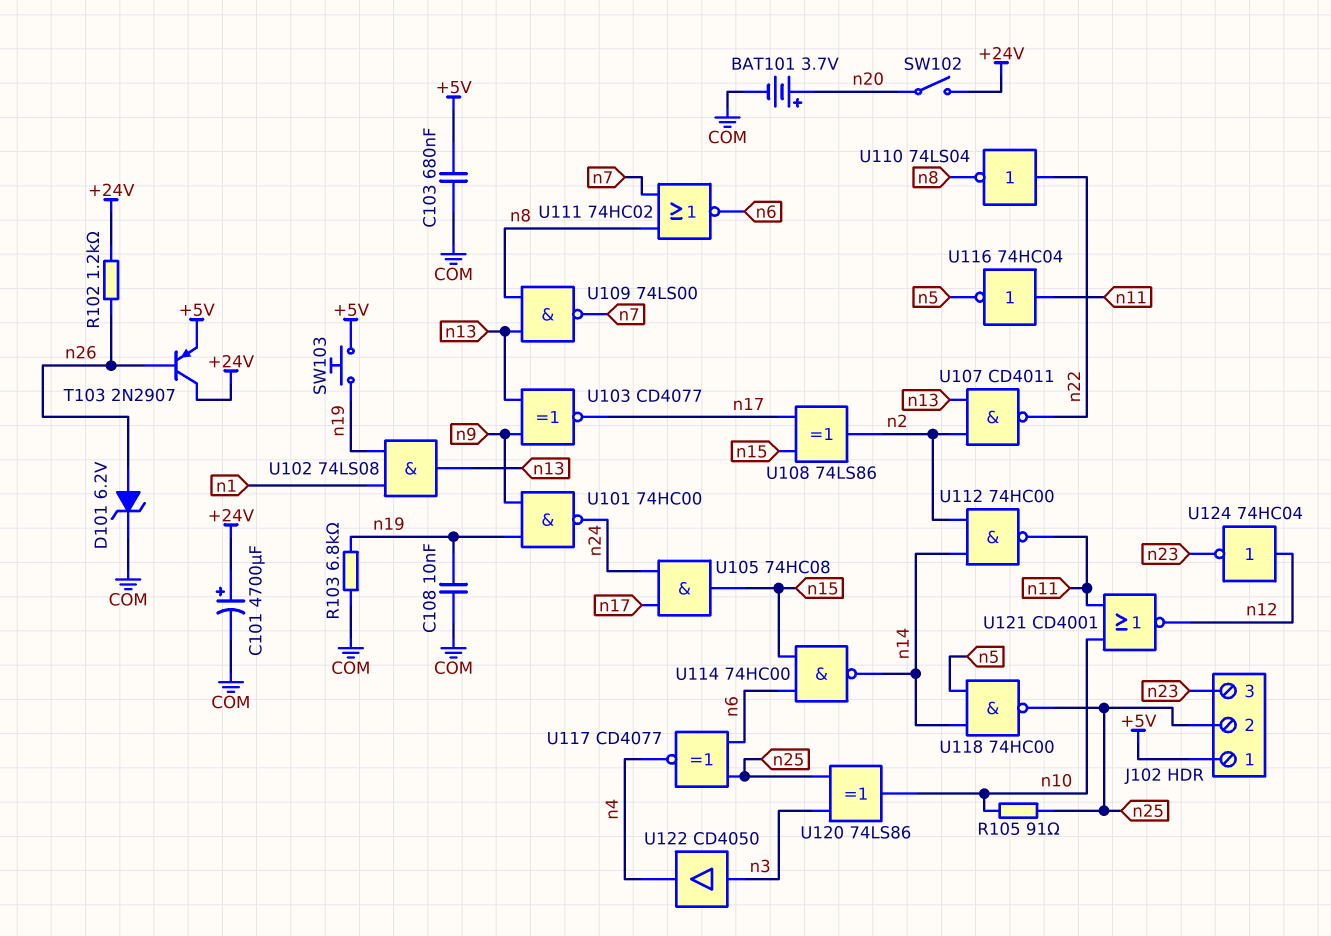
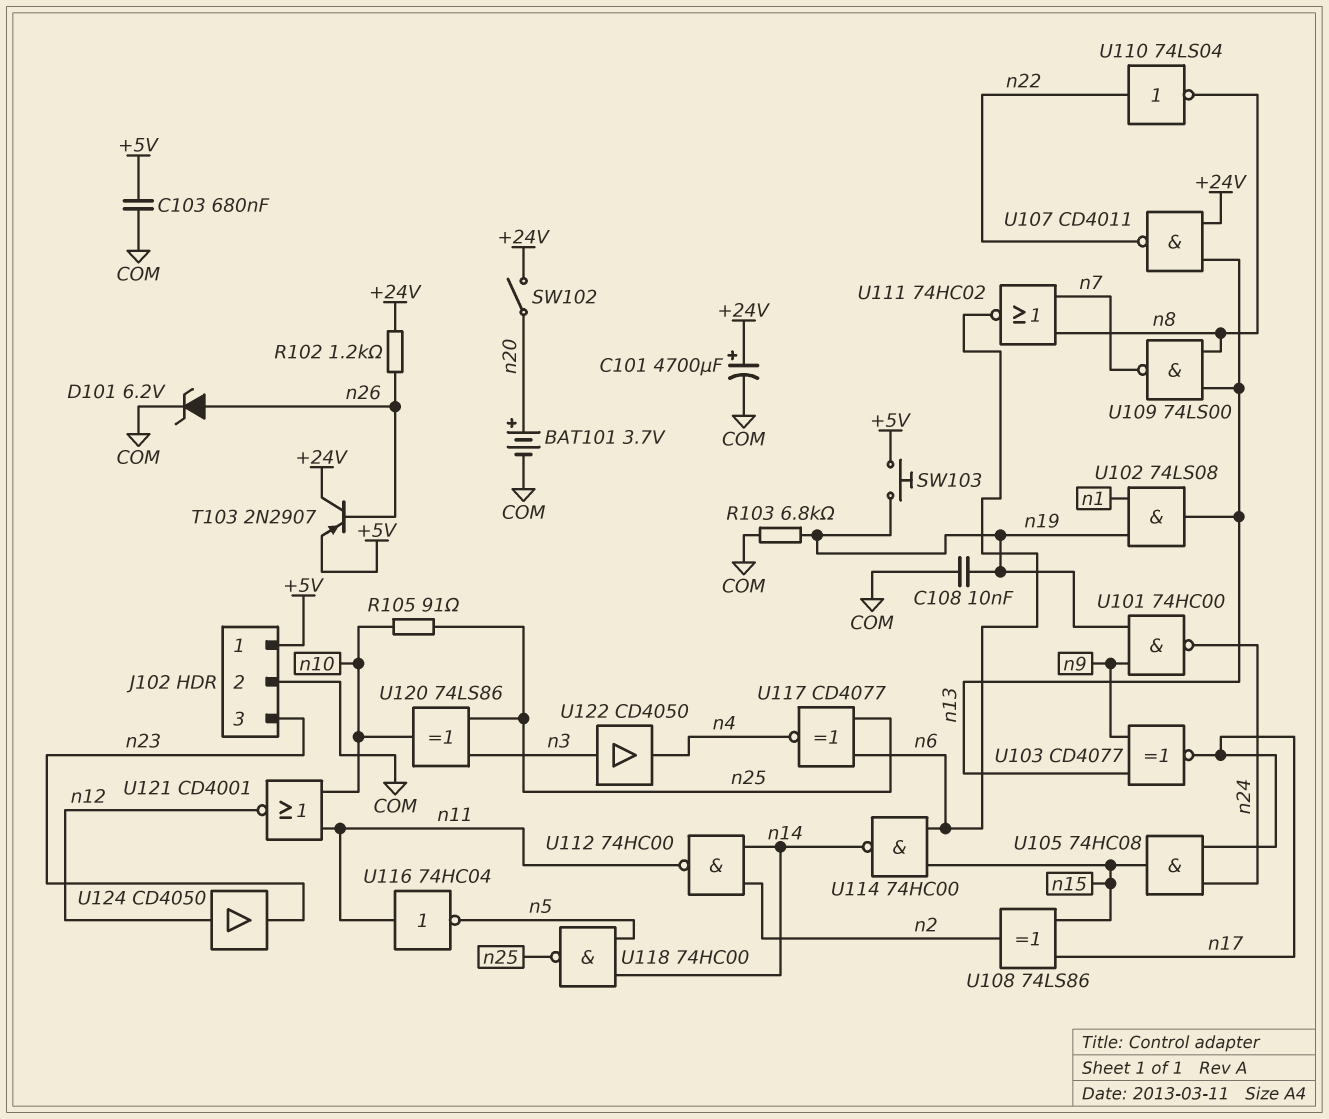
J102 pin 2: n25 -> COM
U107: NAND CD4011 (in n2, in n13, out n22) -> NAND CD4011 (in +24V, in n13, out n22)
U124: NOT 74HC04 (in n12, out n23) -> buffer CD4050 (in n12, out n23)

